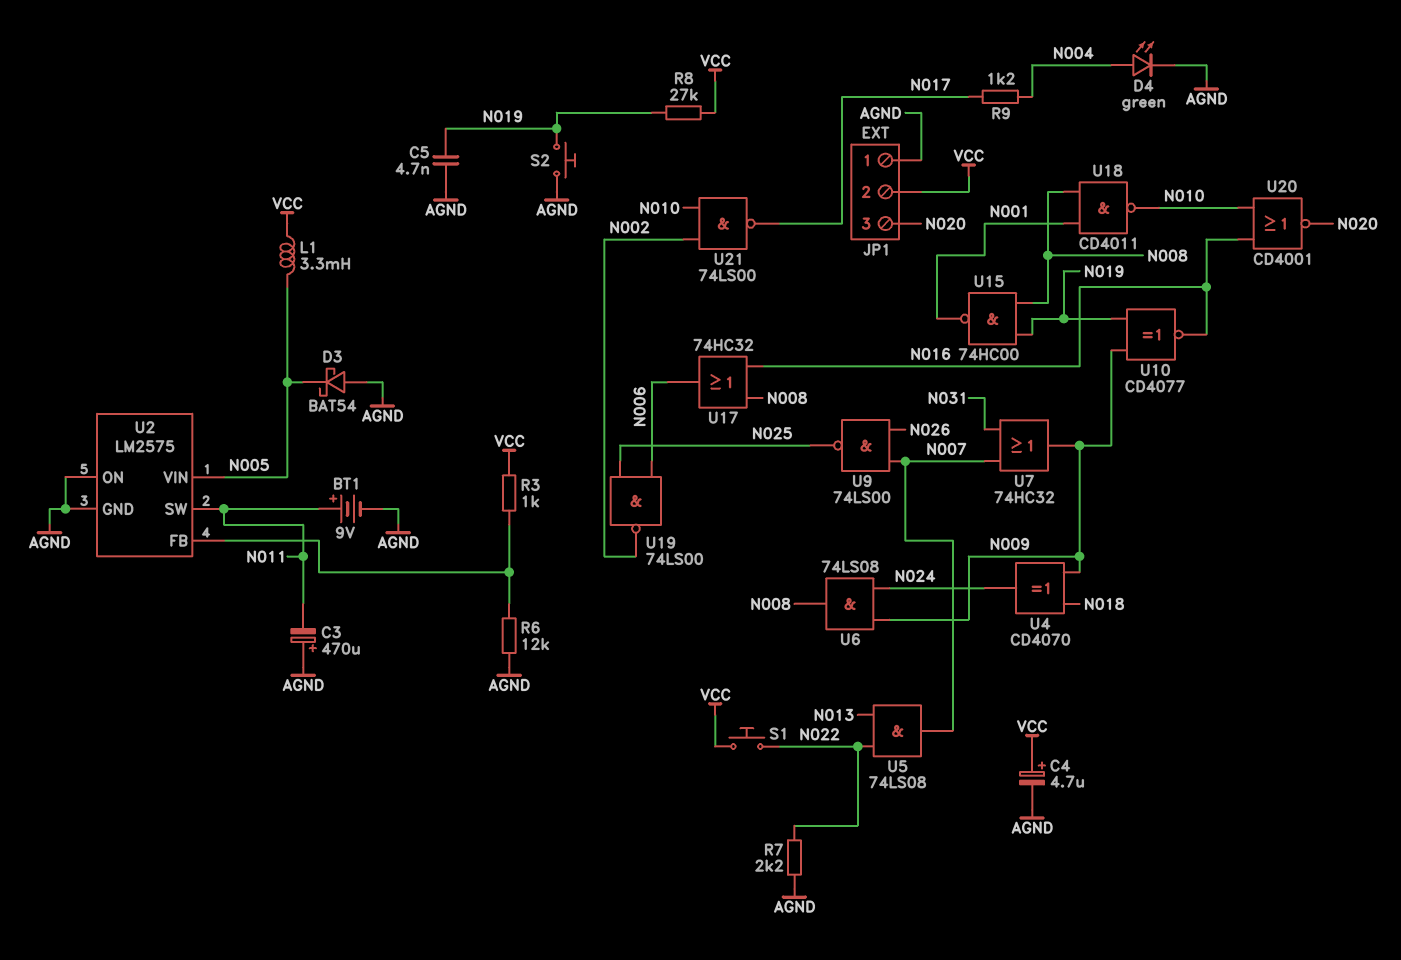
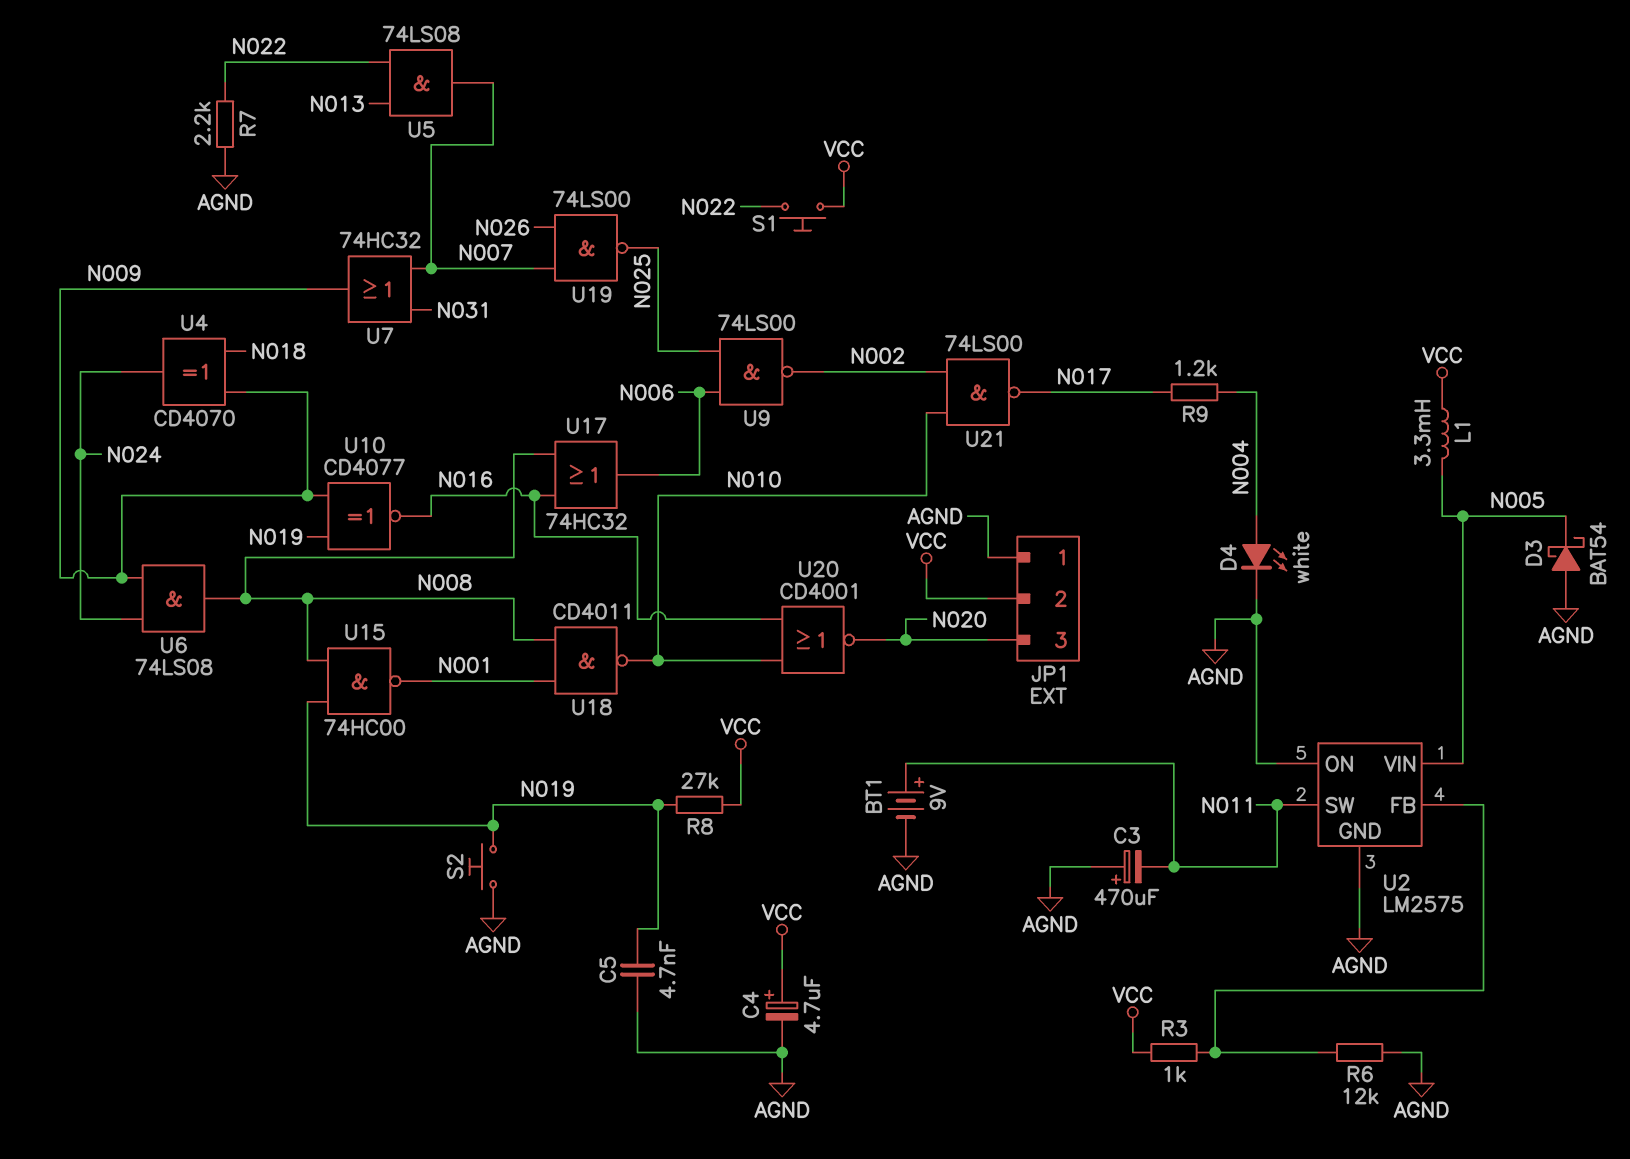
D4: LED green (A N004, K AGND) -> LED white (A N004, K AGND)
U9: NAND 74LS00 (in N007, in N026, out N025) -> NAND 74LS00 (in N006, in N025, out N002)
U19: NAND 74LS00 (in N006, in N025, out N002) -> NAND 74LS00 (in N007, in N026, out N025)

